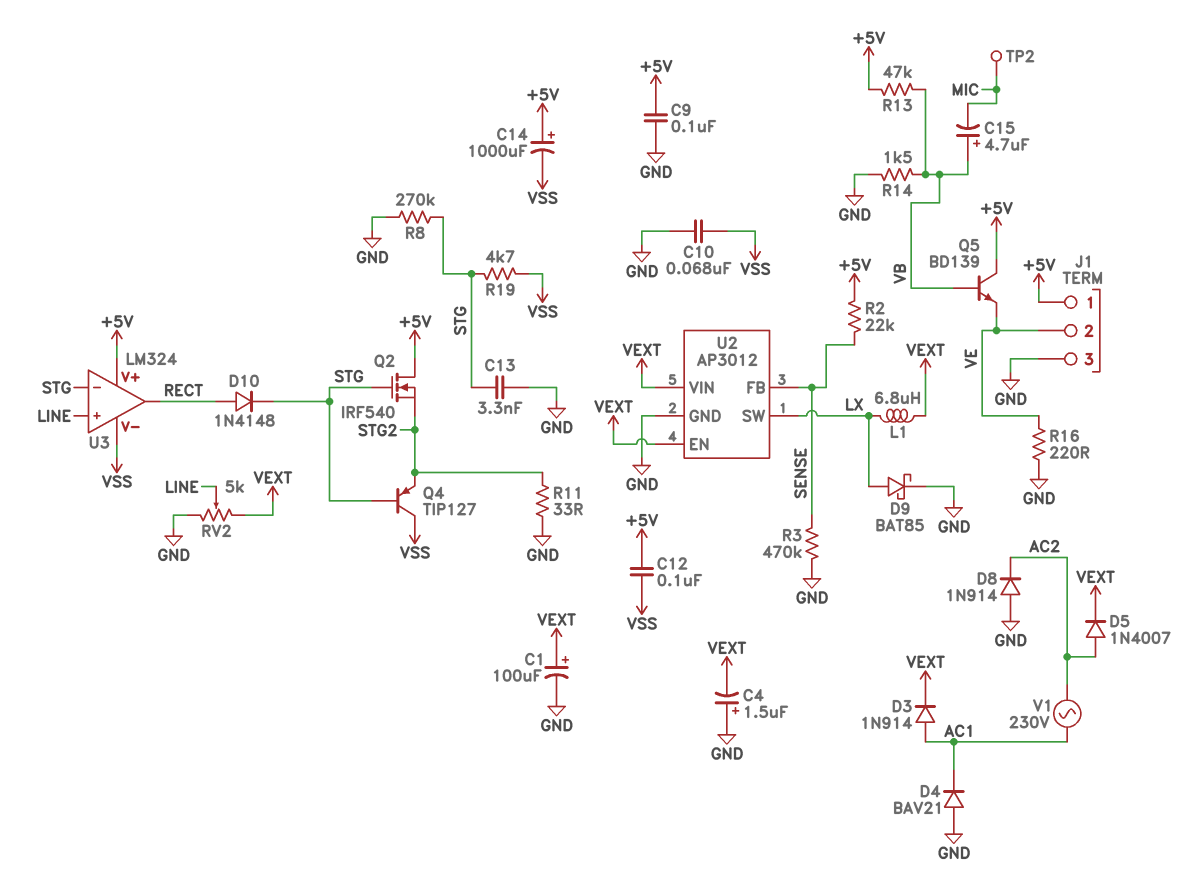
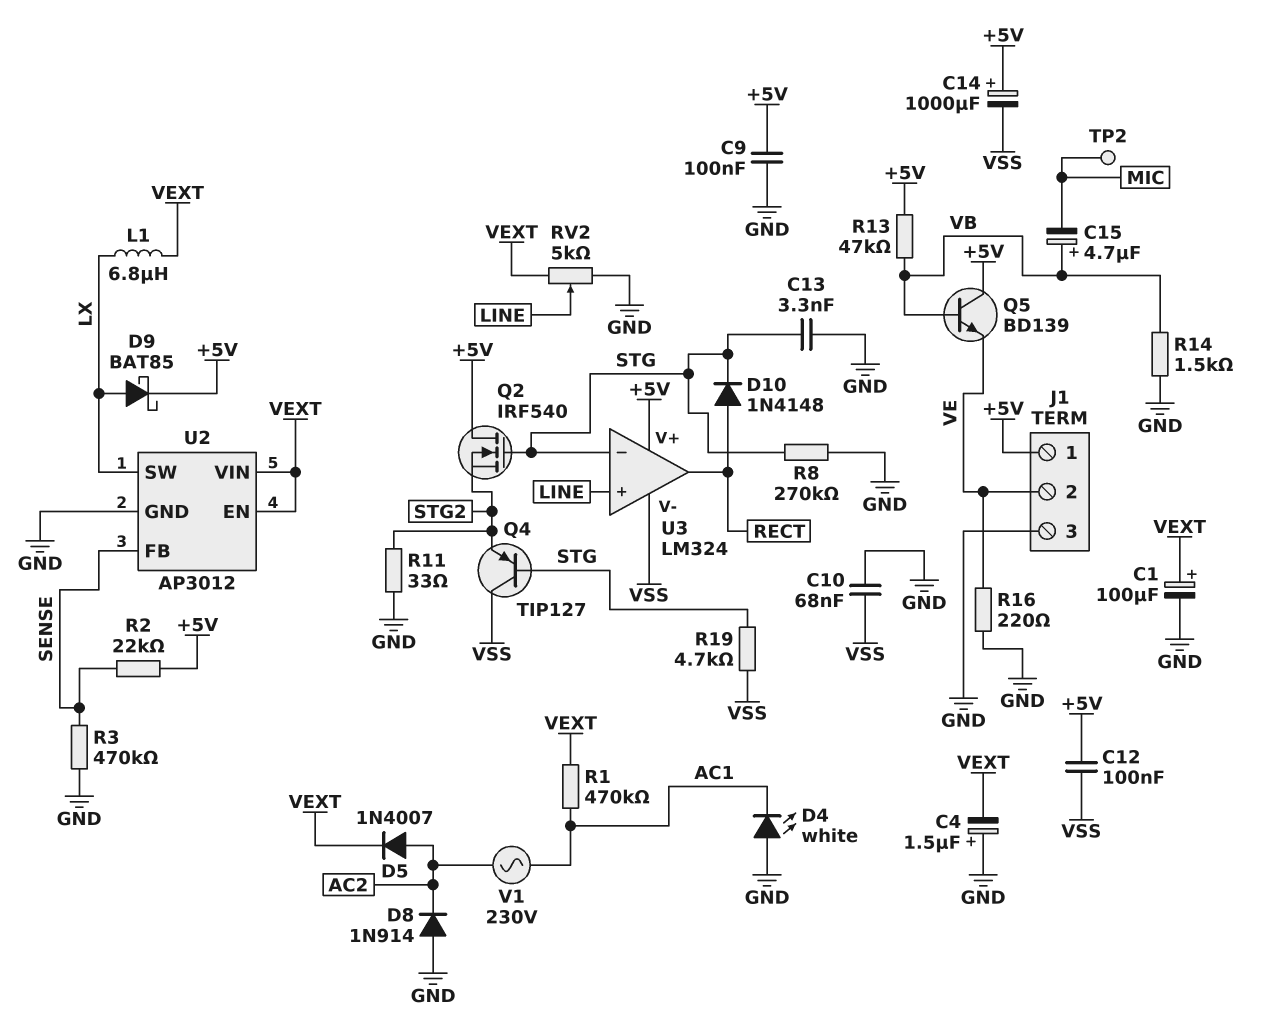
D3: diode 1N914 (A AC1, K VEXT) -> none
D4: diode BAV21 (A GND, K AC1) -> LED white (A GND, K AC1)
D9: schottky BAT85 (A LX, K GND) -> schottky BAT85 (A LX, K +5V)
R1: none -> 470k (AC1, VEXT)

